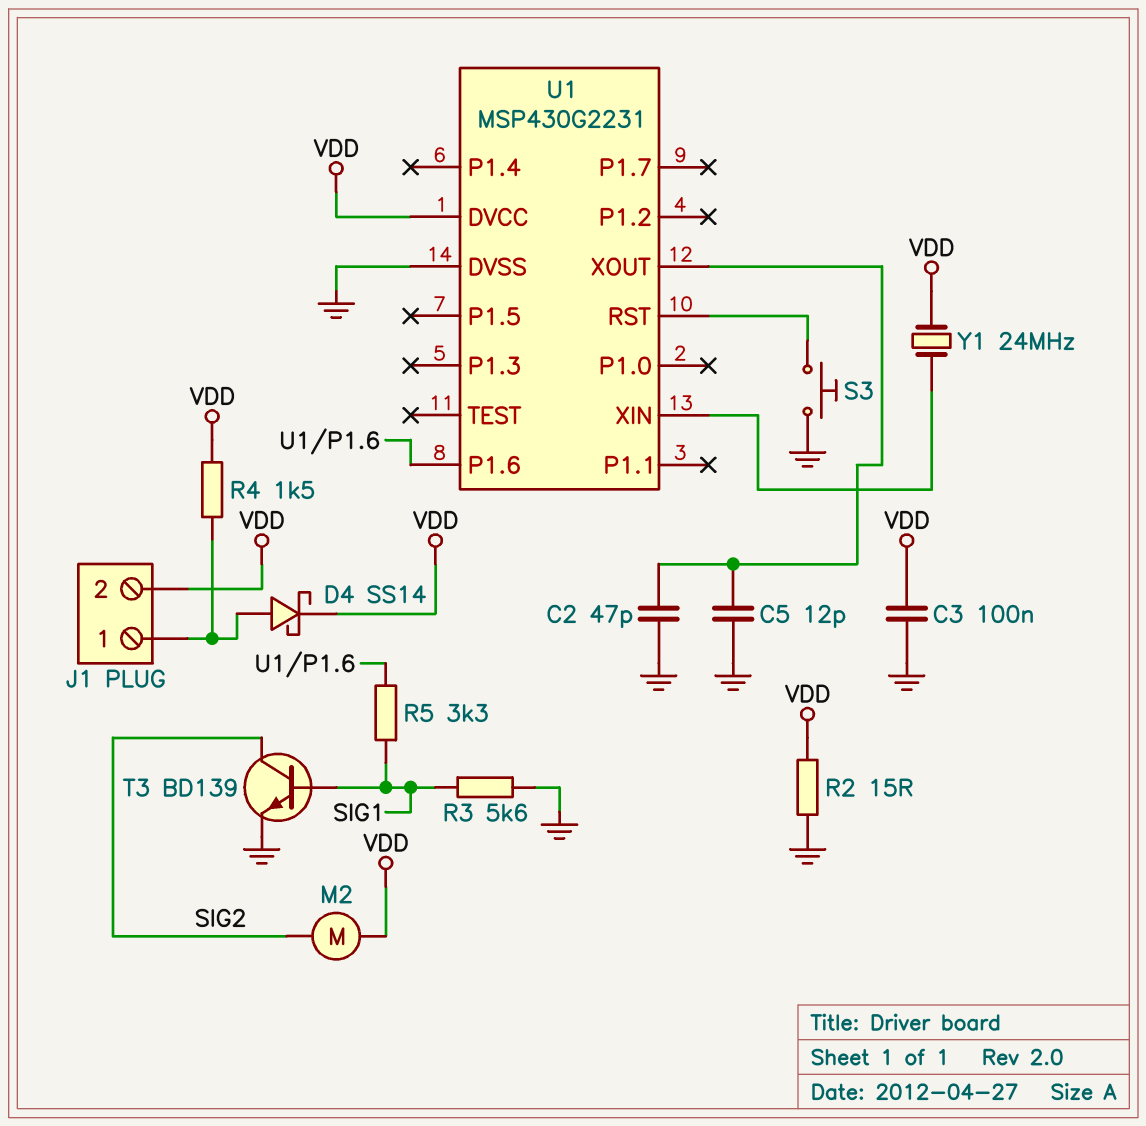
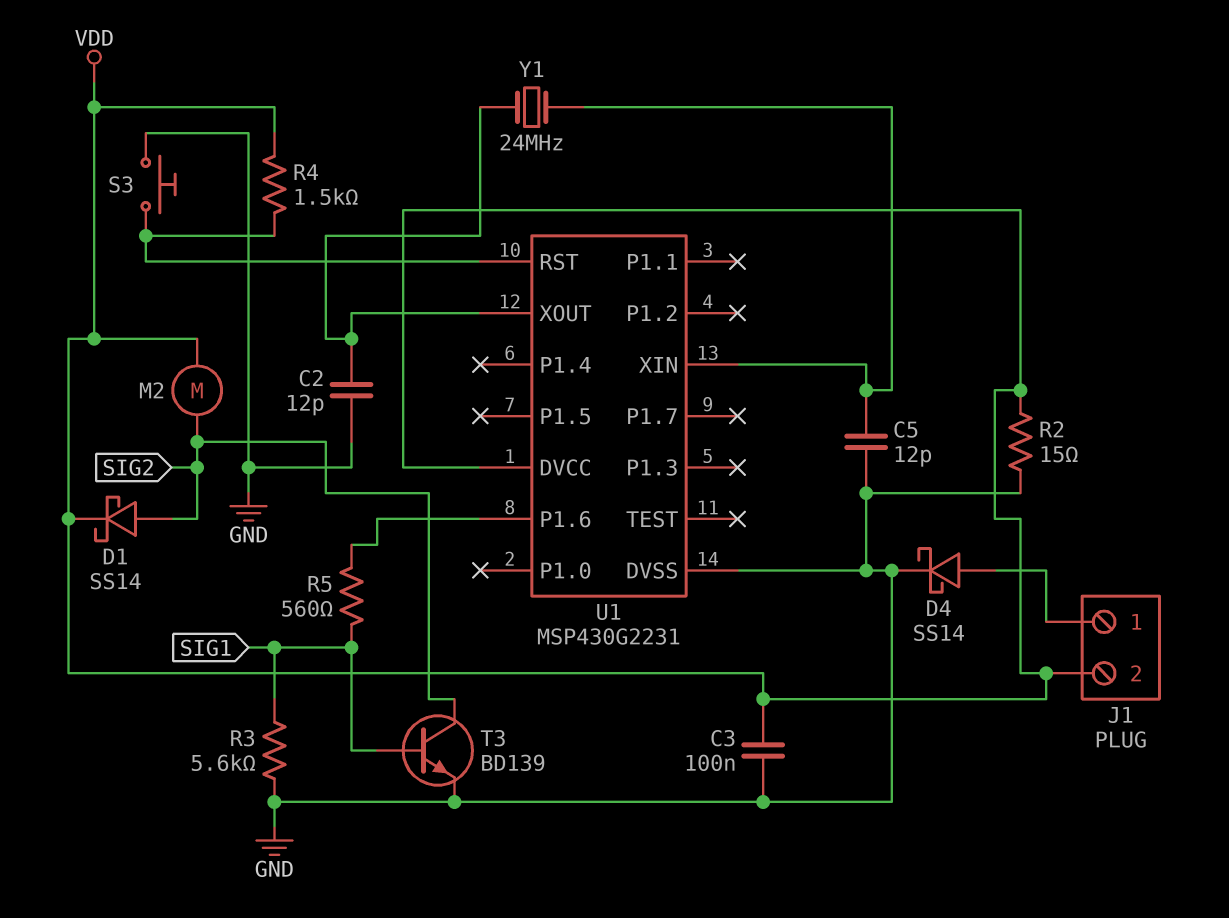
C2: 47pF (GND, U1/XOUT) -> 12pF (GND, U1/XOUT)
C5: 12pF (GND, U1/XOUT) -> 12pF (GND, U1/XIN)
D1: none -> schottky SS14 (A SIG2, K VDD)
D4: schottky SS14 (A J1/1, K VDD) -> schottky SS14 (A J1/1, K GND)
R4: 1.5k (J1/1, VDD) -> 1.5k (U1/RST, VDD)
R5: 3.3k (SIG1, U1/P1.6) -> 560 (SIG1, U1/P1.6)
Y1: 24MHz (U1/XIN, VDD) -> 24MHz (U1/XIN, U1/XOUT)

